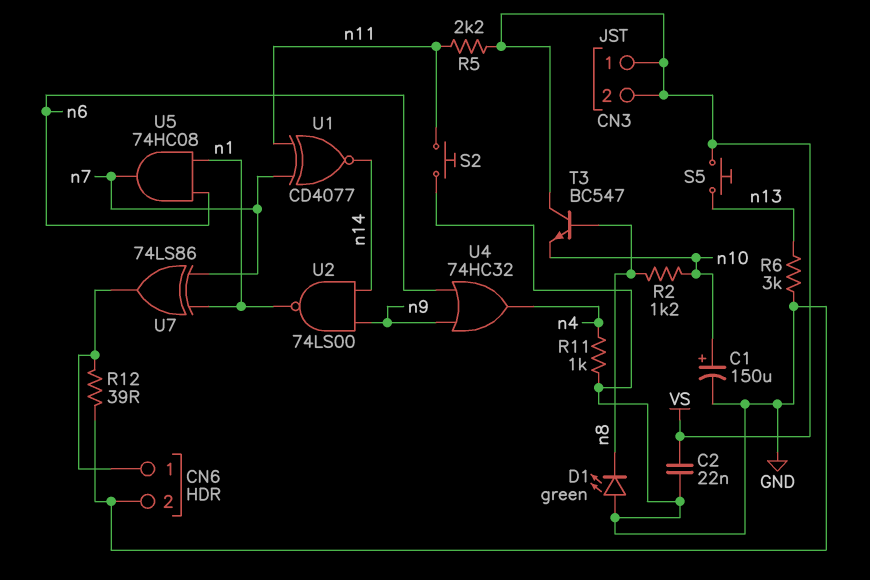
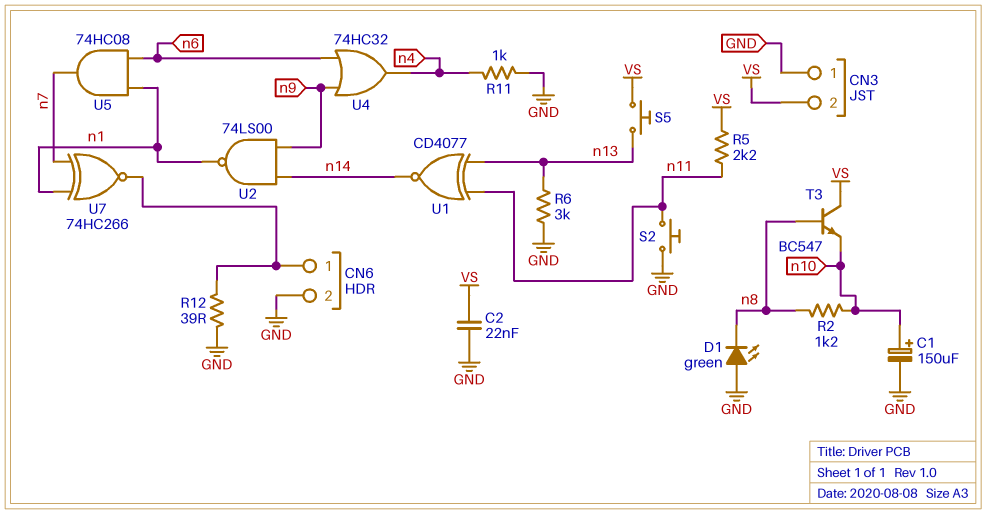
CN3 pin 1: VS -> GND
U1: XNOR CD4077 (in n7, in n11, out n14) -> XNOR CD4077 (in n11, in n13, out n14)
U7: XOR 74LS86 (in n1, in n7, out CN6/1) -> XNOR 74HC266 (in n1, in n7, out CN6/1)

